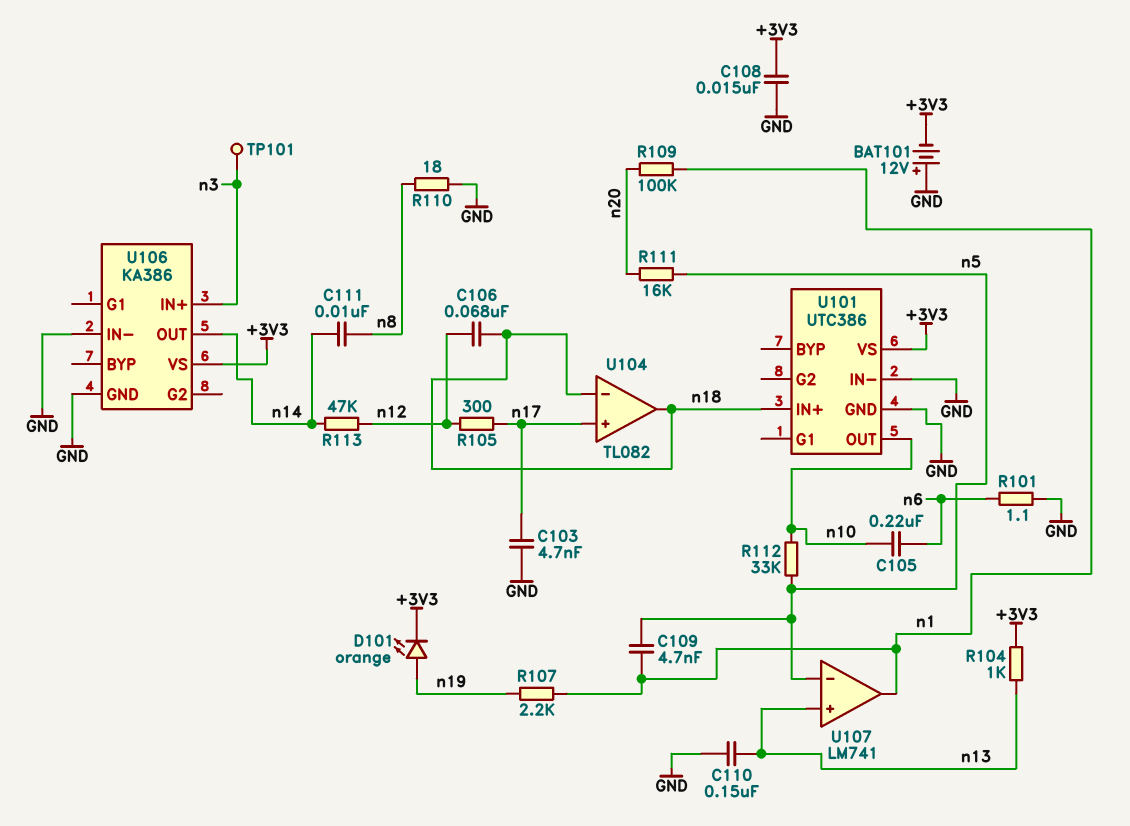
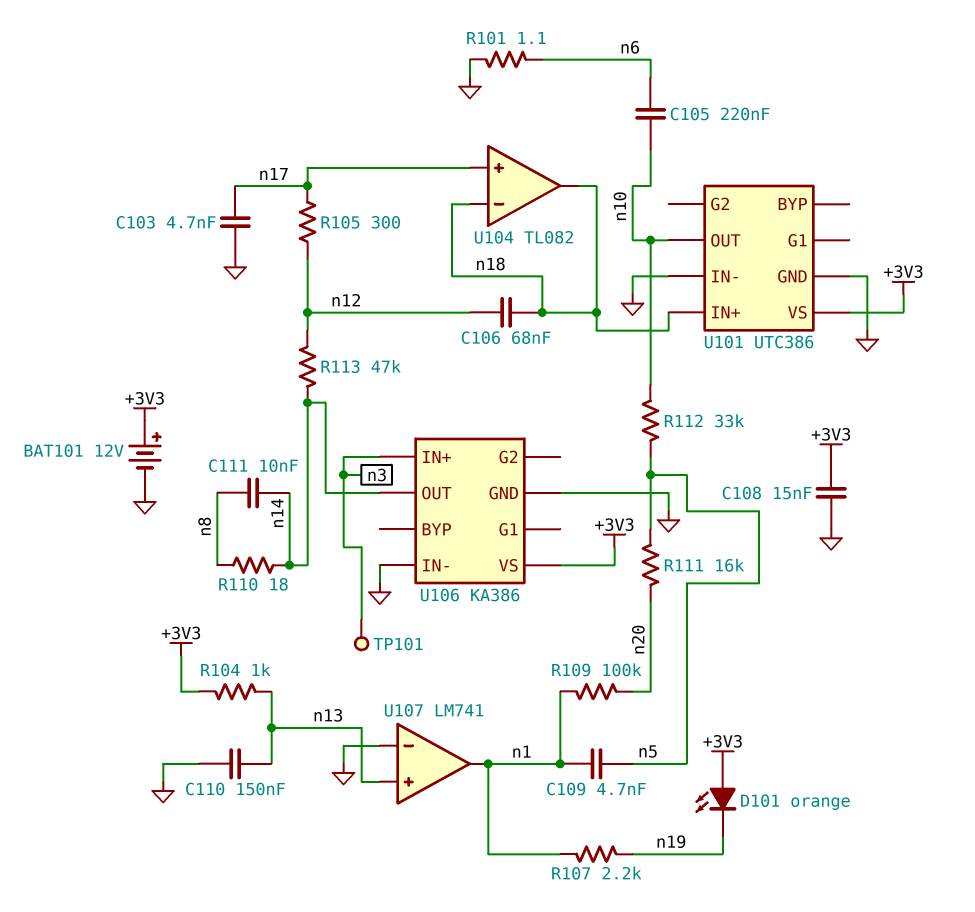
BAT101: 12V (plus GND, minus +3V3) -> 12V (plus +3V3, minus GND)
D101: LED orange (A n19, K +3V3) -> LED orange (A +3V3, K n19)
R110: 18 (GND, n8) -> 18 (n8, n14)
U107 pin in-: n5 -> GND

